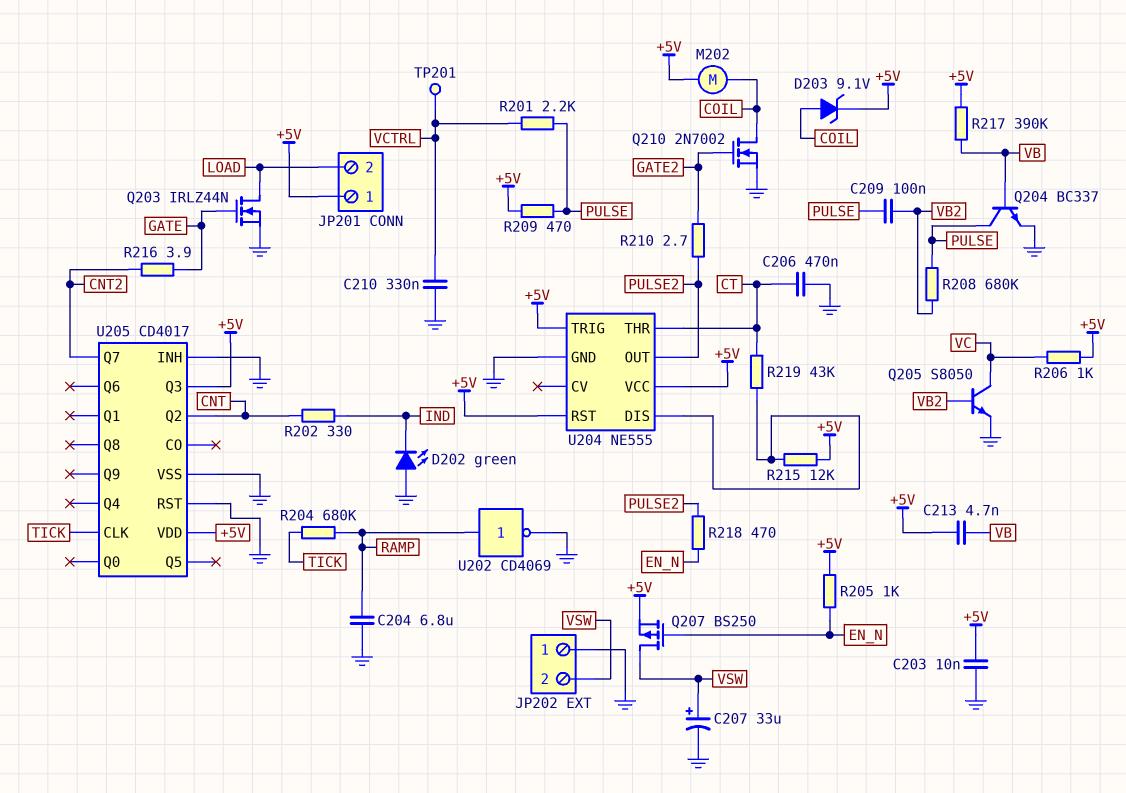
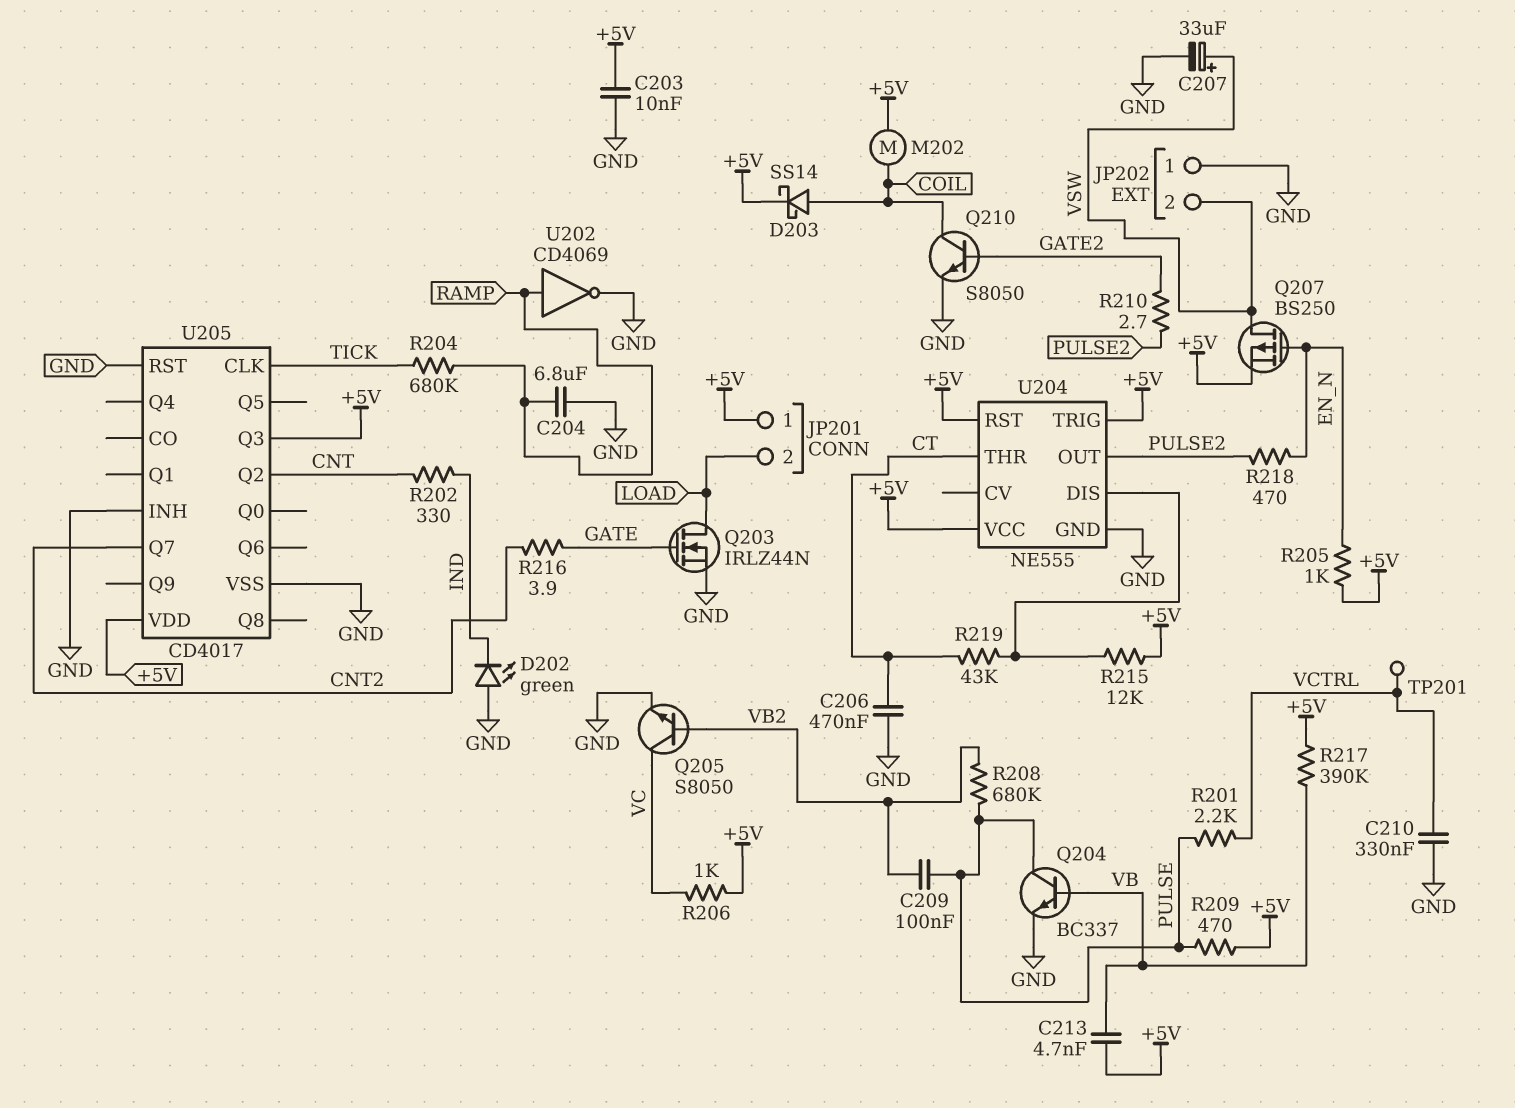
D203: zener 9.1V (A COIL, K +5V) -> schottky SS14 (A COIL, K +5V)
Q210: NMOS 2N7002 (G GATE2, D COIL, S GND) -> NPN S8050 (B GATE2, C COIL, E GND)

